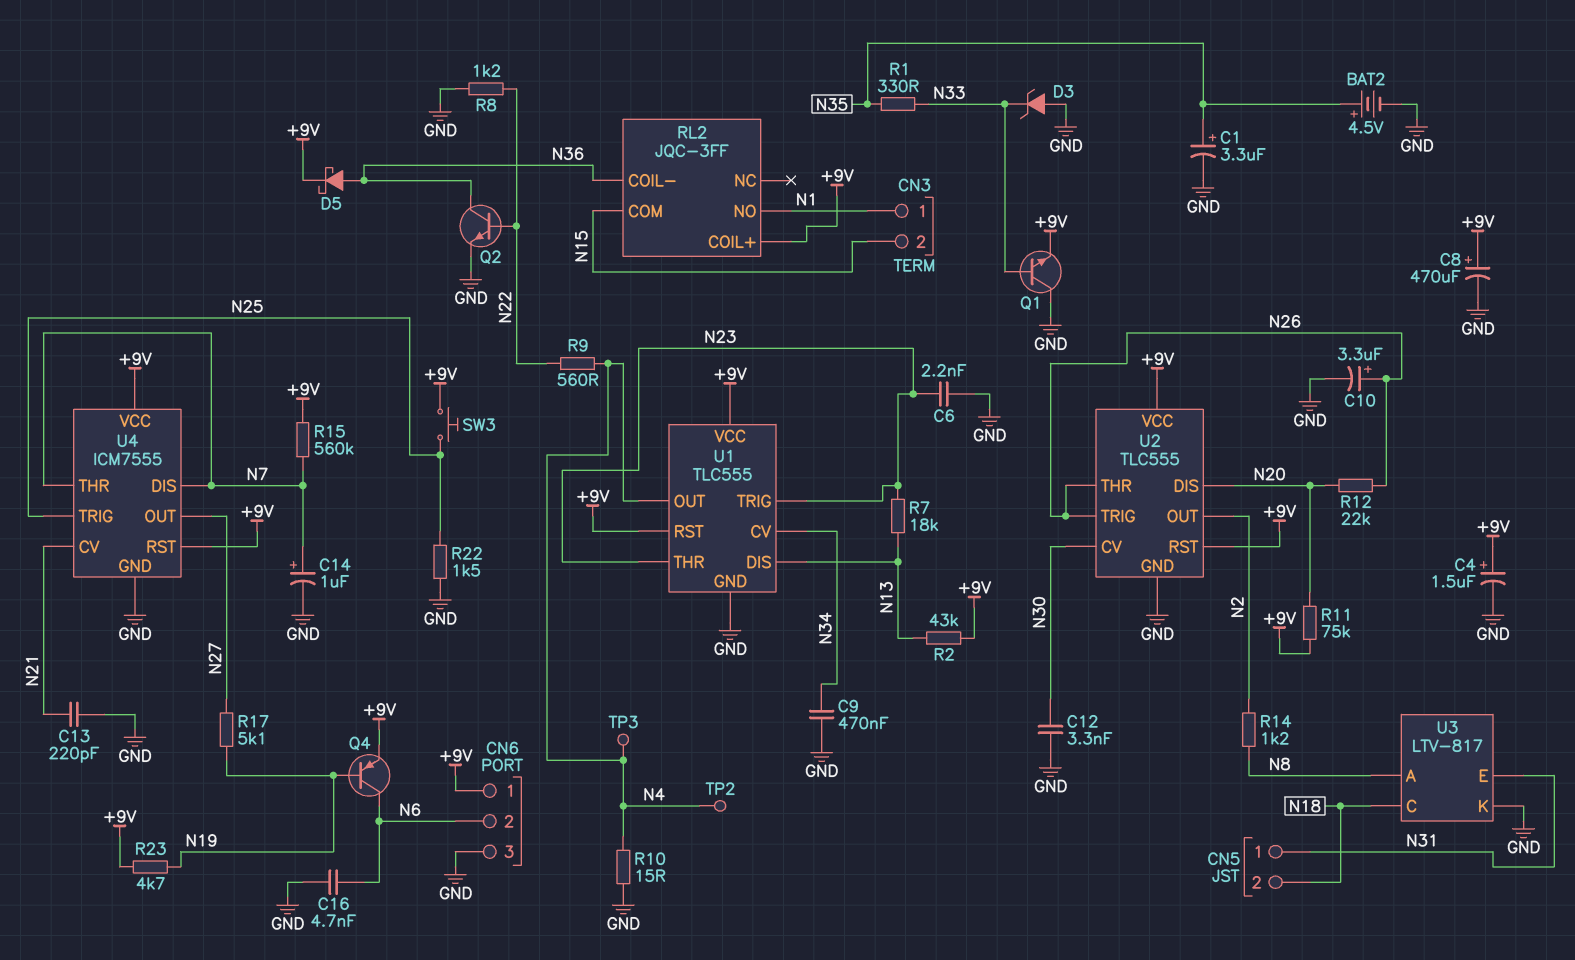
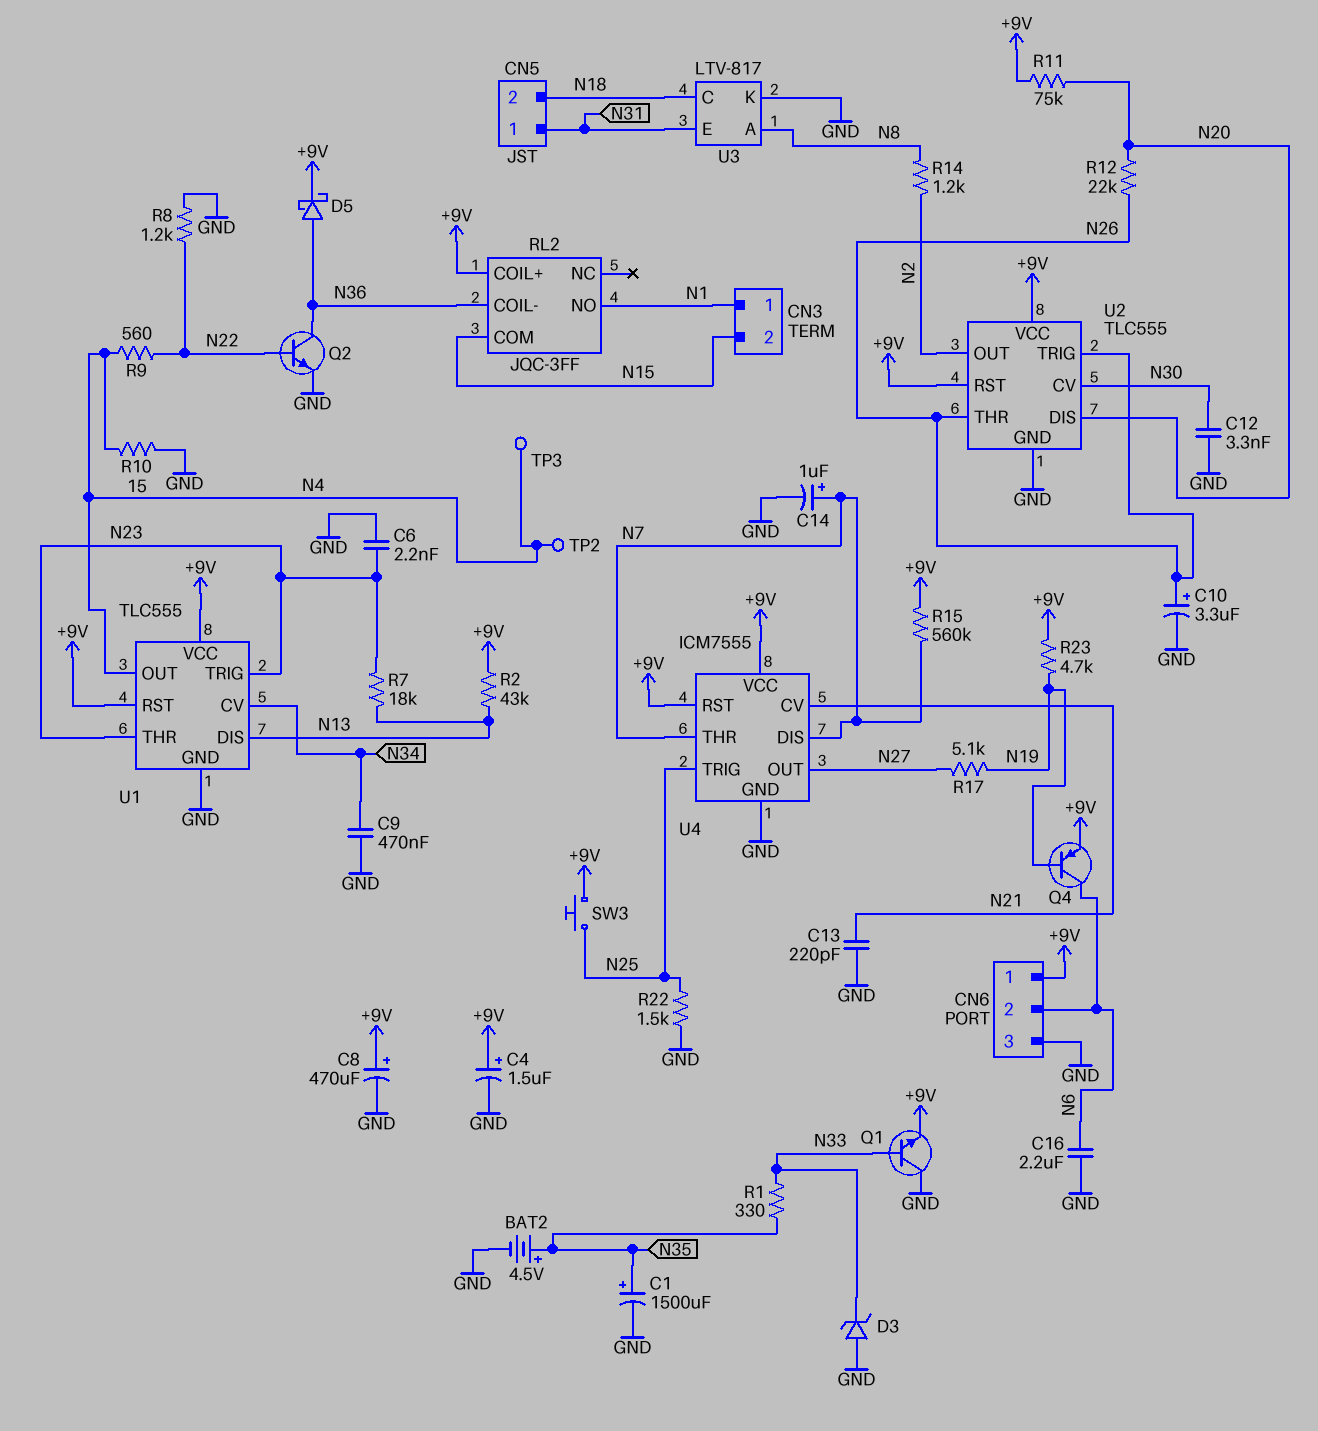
C1: 3.3uF (plus N35, minus GND) -> 1500uF (plus N35, minus GND)
C16: 4.7nF (GND, N6) -> 2.2uF (GND, N6)

